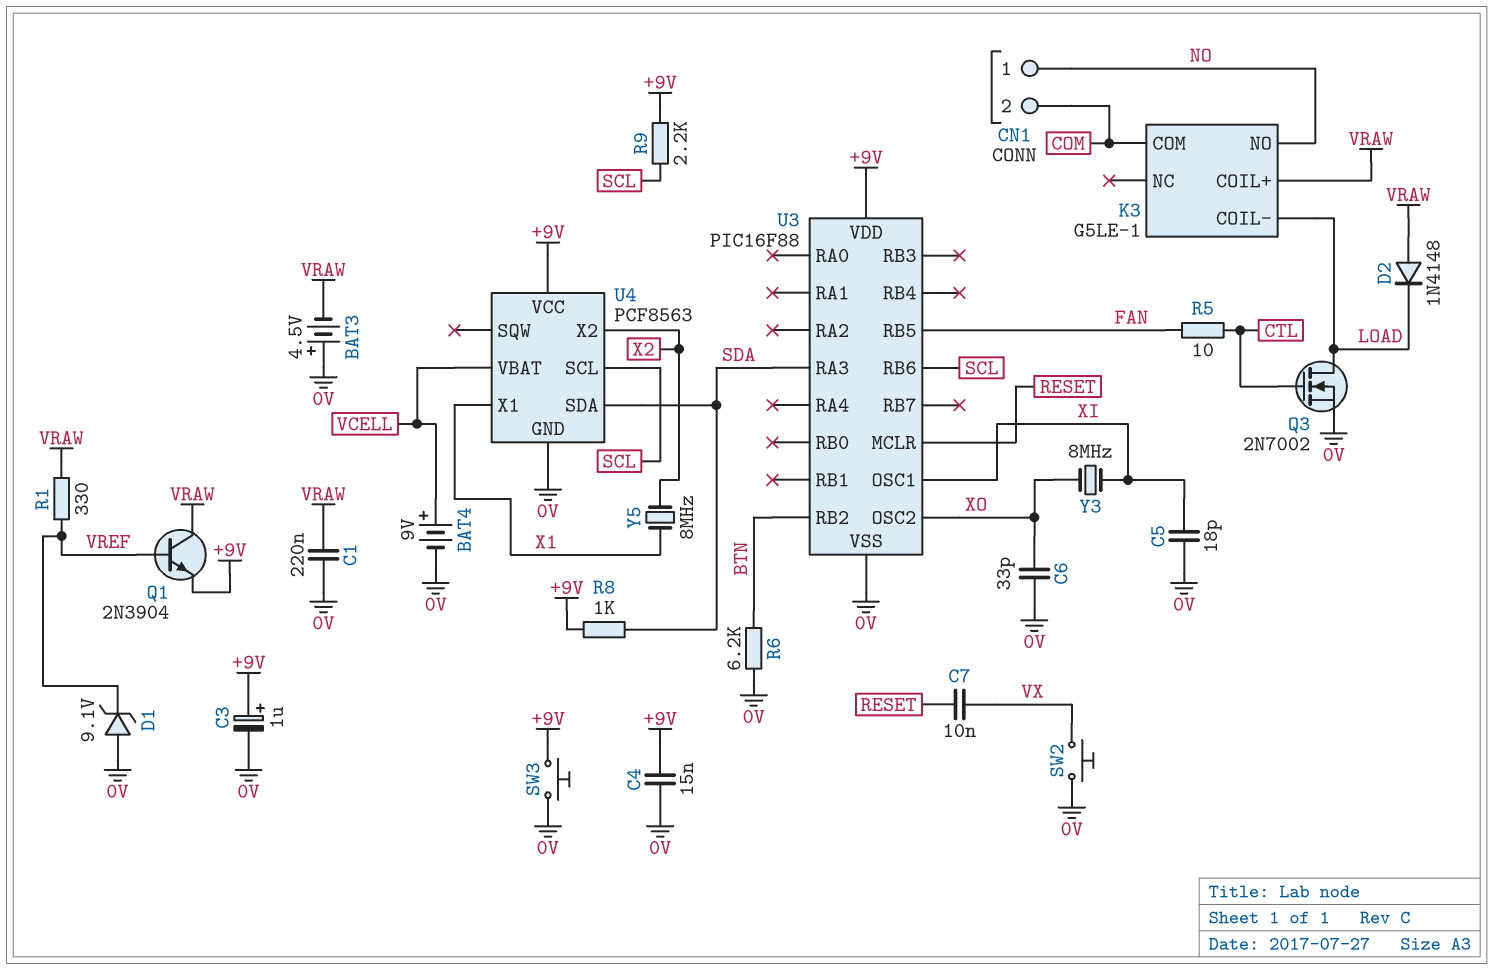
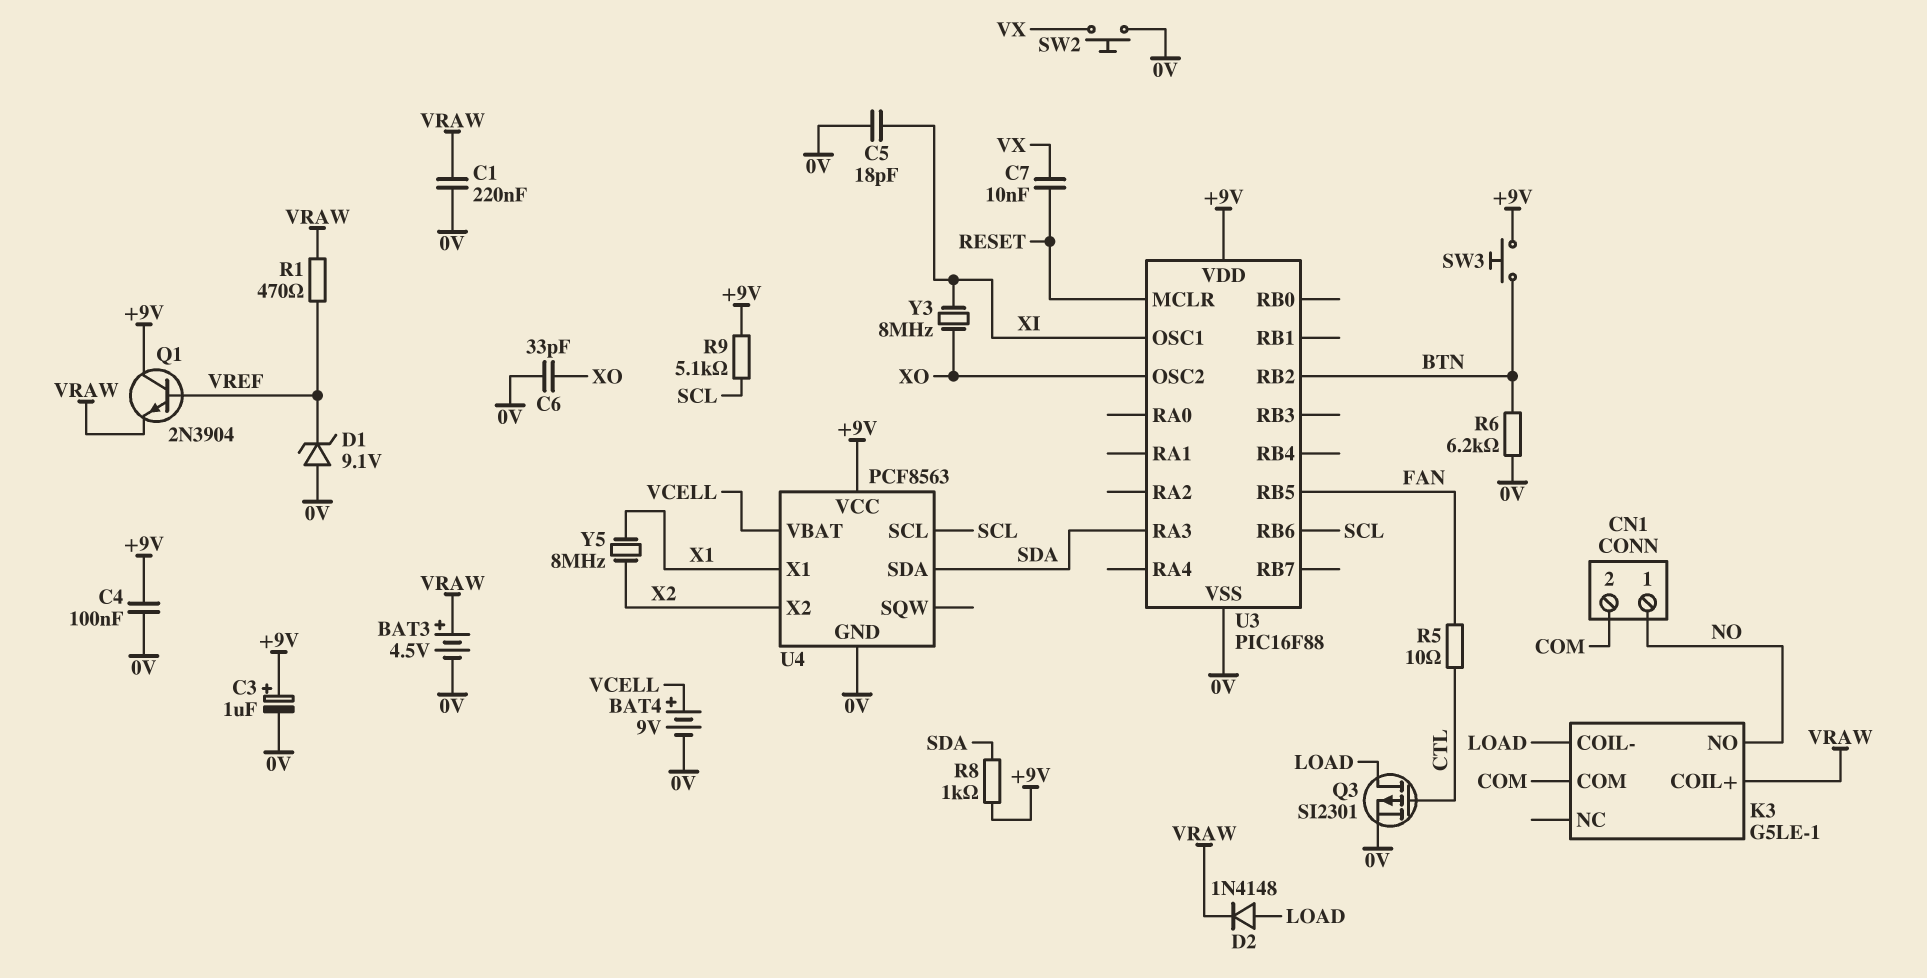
BAT3: 4.5V (plus 0V, minus VRAW) -> 4.5V (plus VRAW, minus 0V)
C4: 15nF (+9V, 0V) -> 100nF (+9V, 0V)
D2: diode 1N4148 (A VRAW, K LOAD) -> diode 1N4148 (A LOAD, K VRAW)
Q1: NPN 2N3904 (B VREF, C VRAW, E +9V) -> NPN 2N3904 (B VREF, C +9V, E VRAW)
Q3: NMOS 2N7002 (G CTL, D LOAD, S 0V) -> PMOS SI2301 (G CTL, D LOAD, S 0V)
R1: 330 (VRAW, VREF) -> 470 (VRAW, VREF)
R9: 2.2k (+9V, SCL) -> 5.1k (+9V, SCL)
SW3: button (+9V, 0V) -> button (+9V, BTN)

